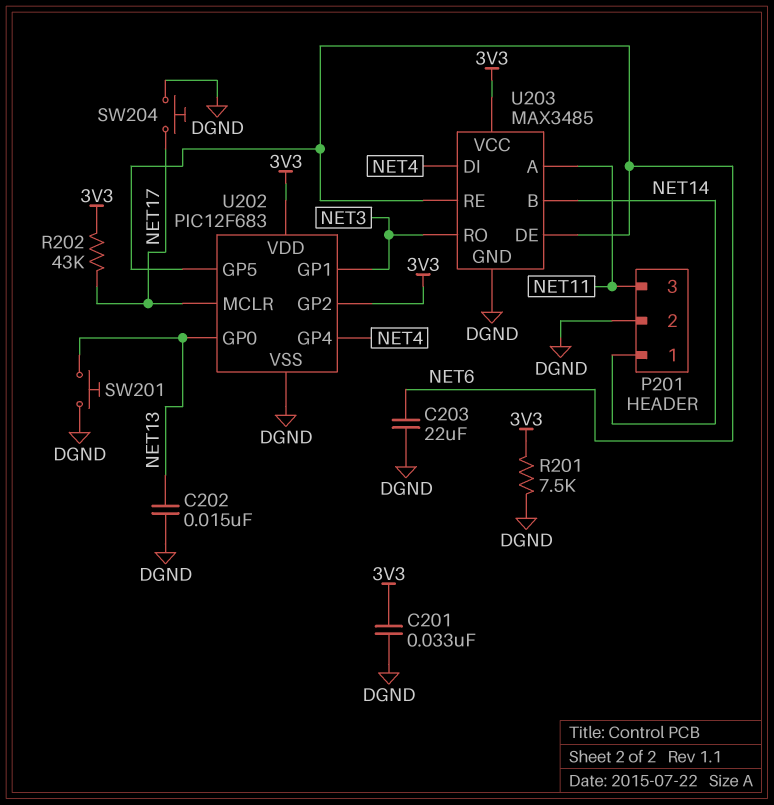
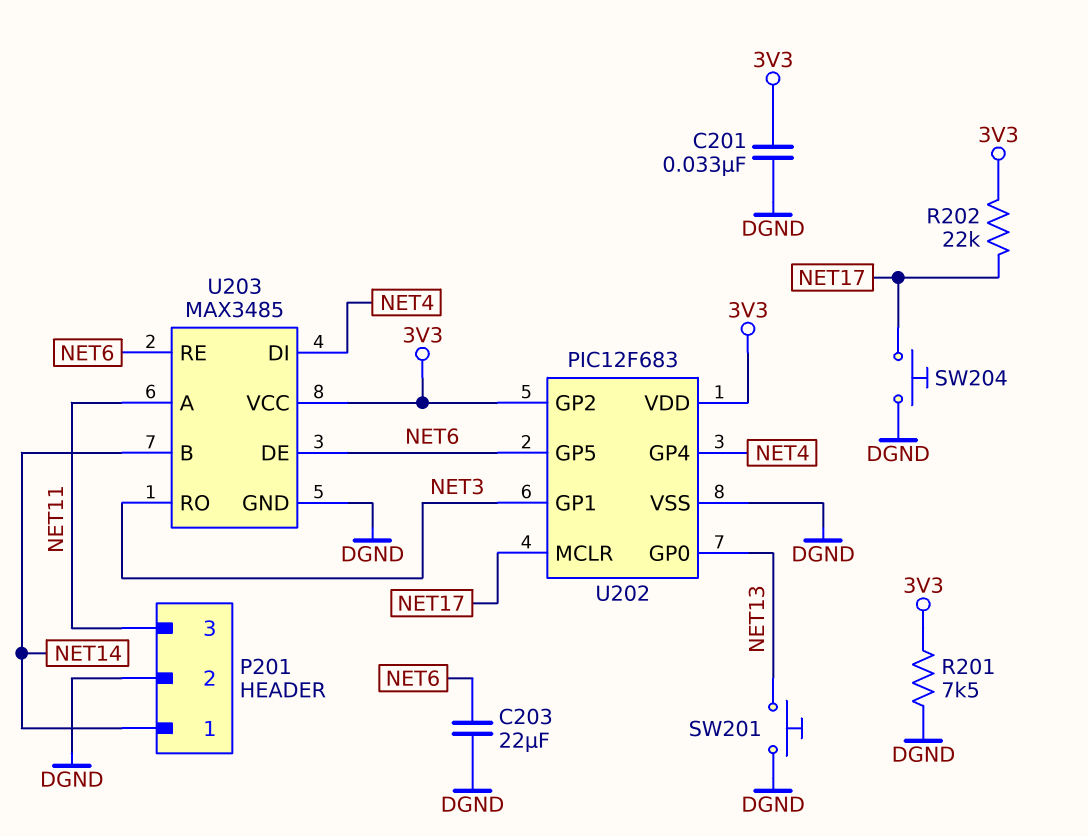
C202: 15nF (DGND, NET13) -> none
R202: 43k (3V3, NET17) -> 22k (3V3, NET17)

